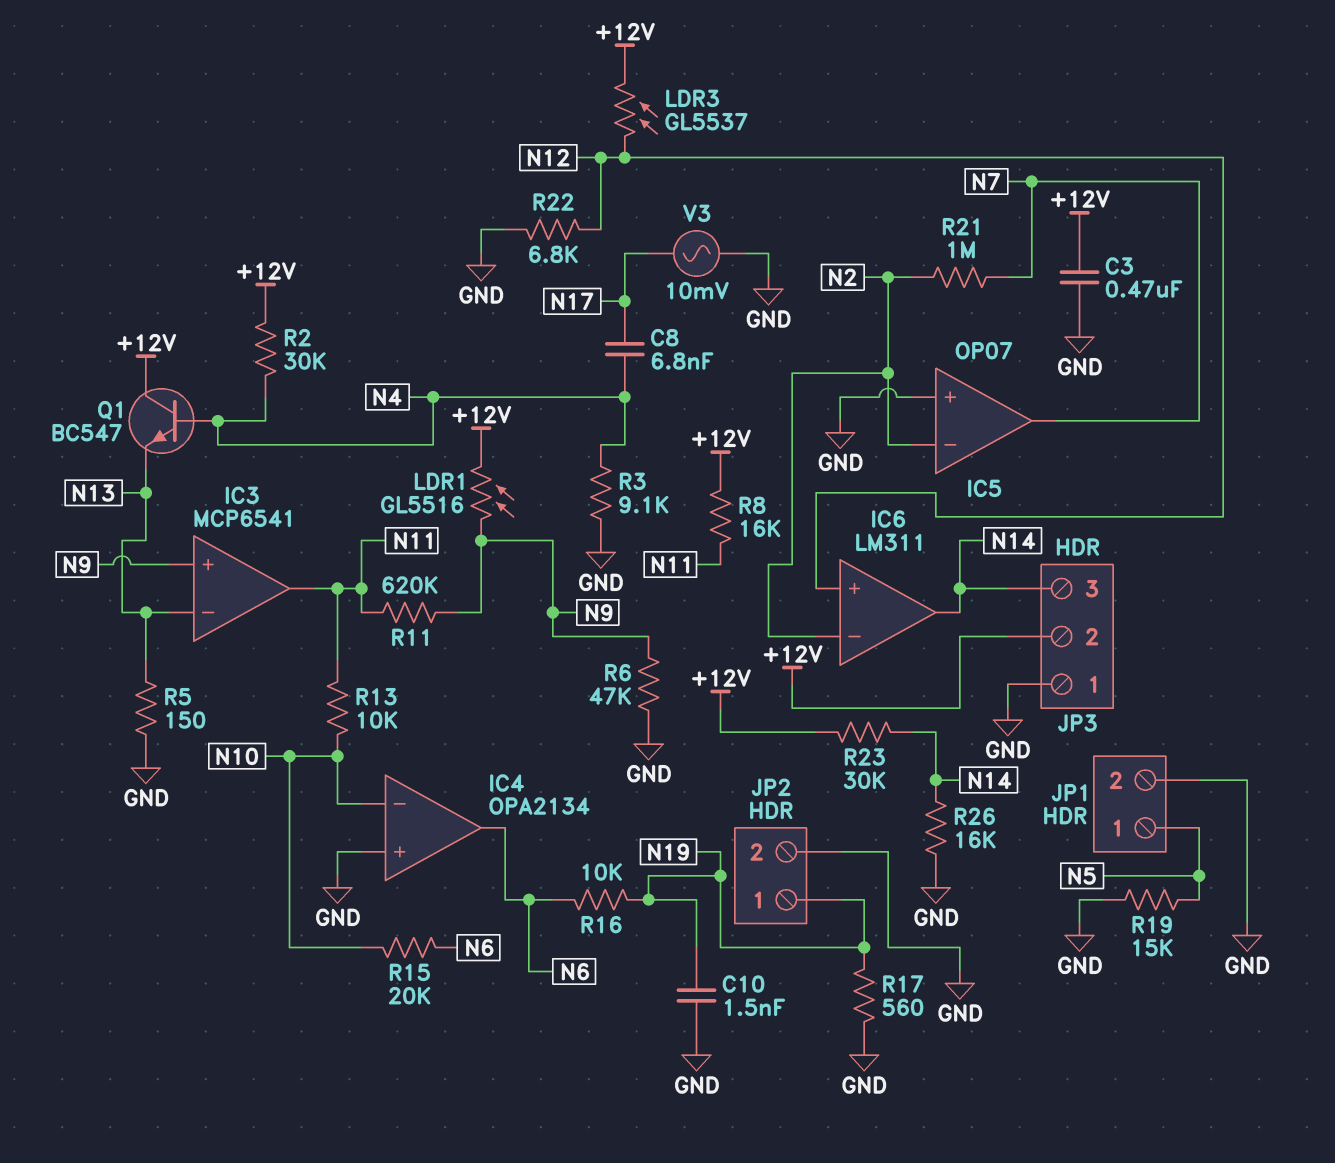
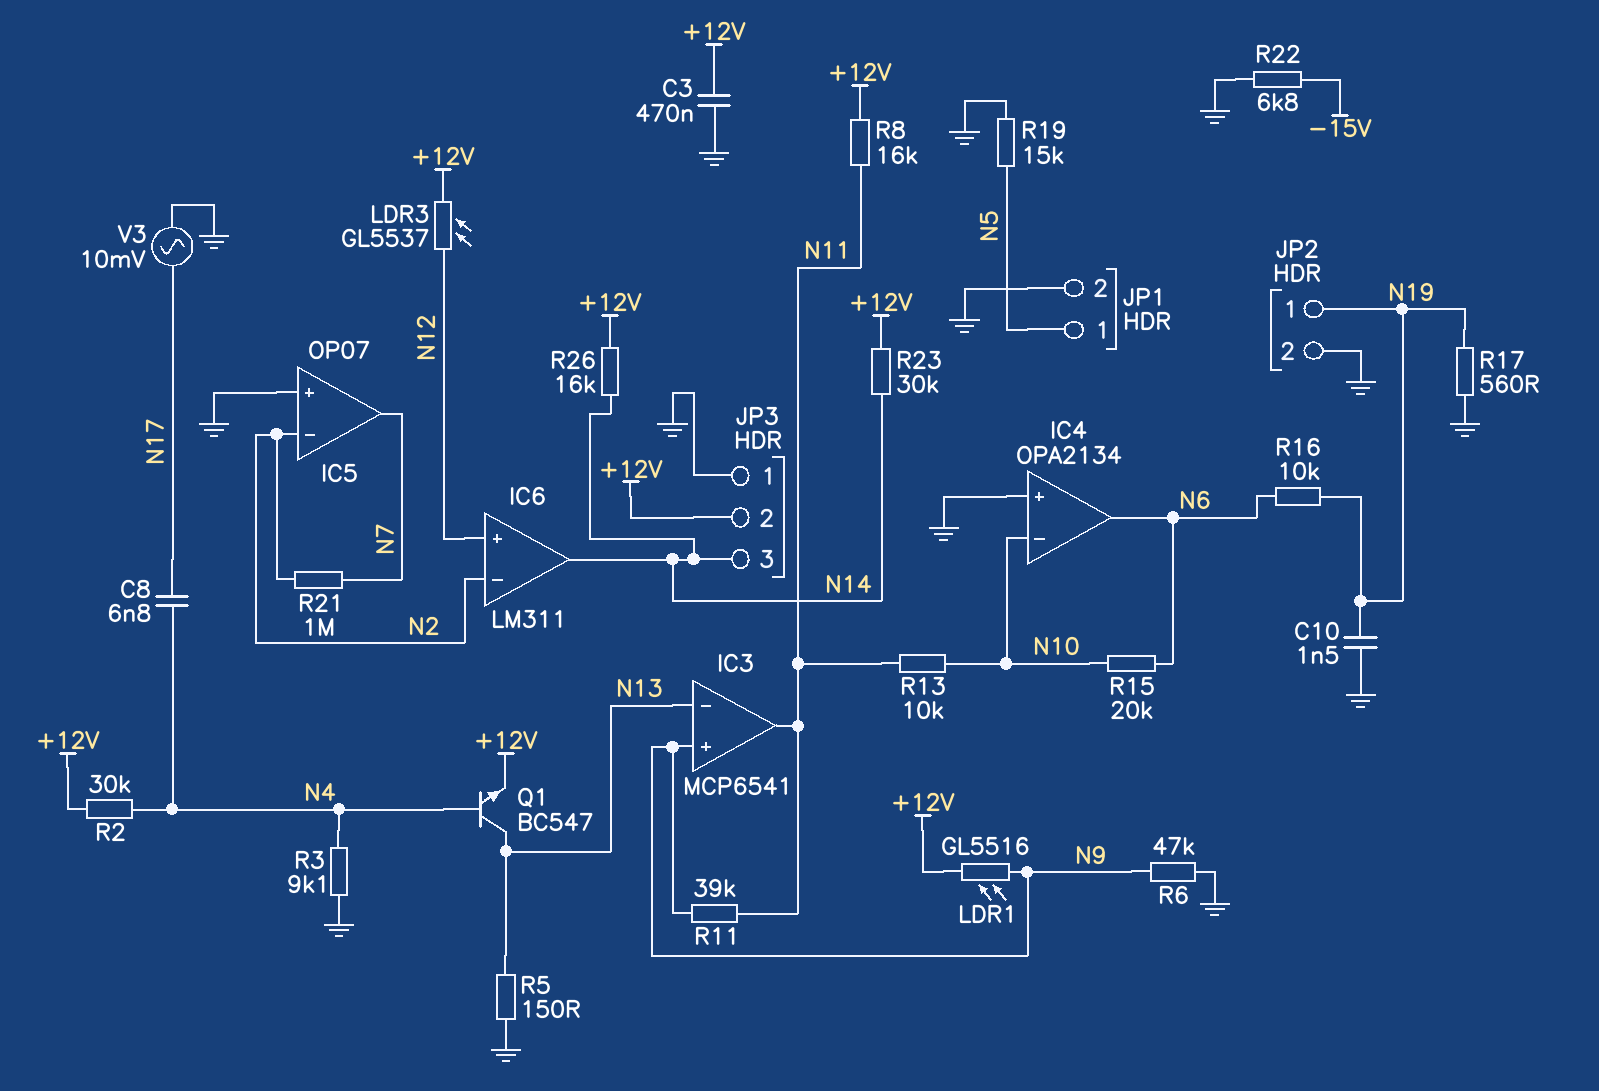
Q1: NPN BC547 (B N4, C +12V, E N13) -> NPN BC547 (B N4, C N13, E +12V)
R11: 620k (N9, N11) -> 39k (N9, N11)
R22: 6.8k (GND, N12) -> 6.8k (-15V, GND)
R26: 16k (GND, N14) -> 16k (+12V, N14)

